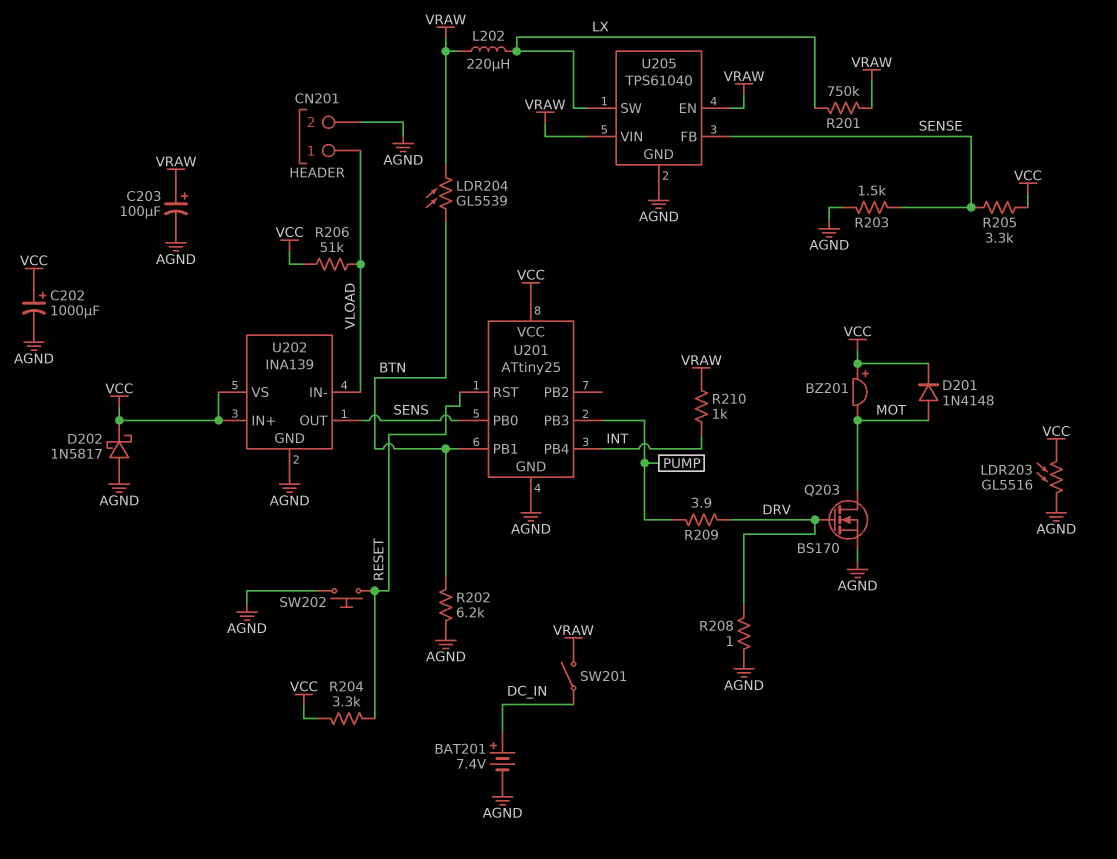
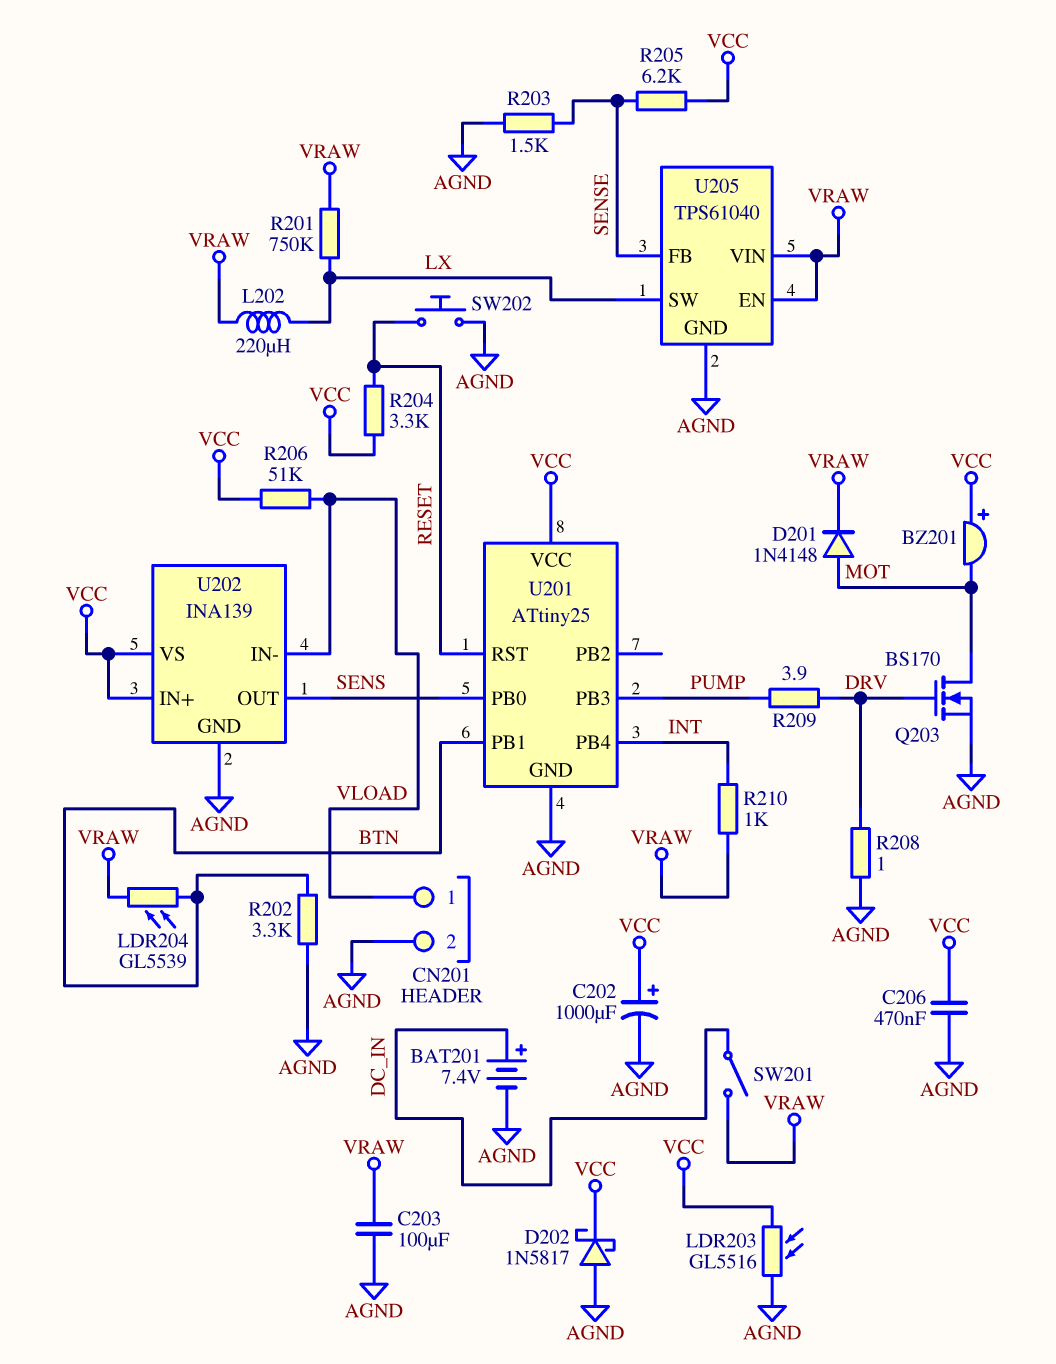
C203: 100uF (plus VRAW, minus AGND) -> 100uF (AGND, VRAW)
C206: none -> 470nF (AGND, VCC)
D201: diode 1N4148 (A MOT, K VCC) -> diode 1N4148 (A MOT, K VRAW)
R202: 6.2k (AGND, BTN) -> 3.3k (AGND, BTN)
R205: 3.3k (SENSE, VCC) -> 6.2k (SENSE, VCC)

